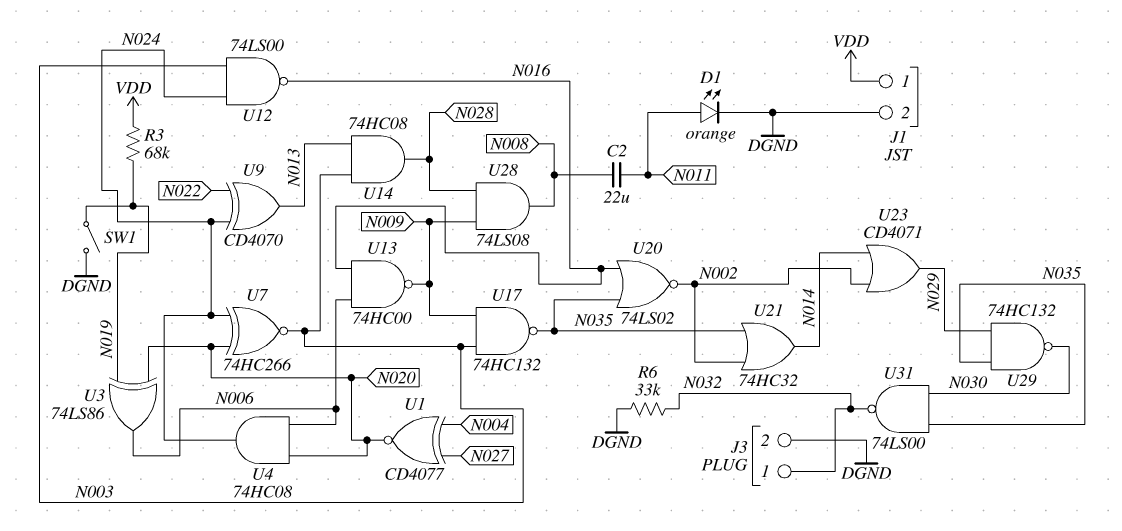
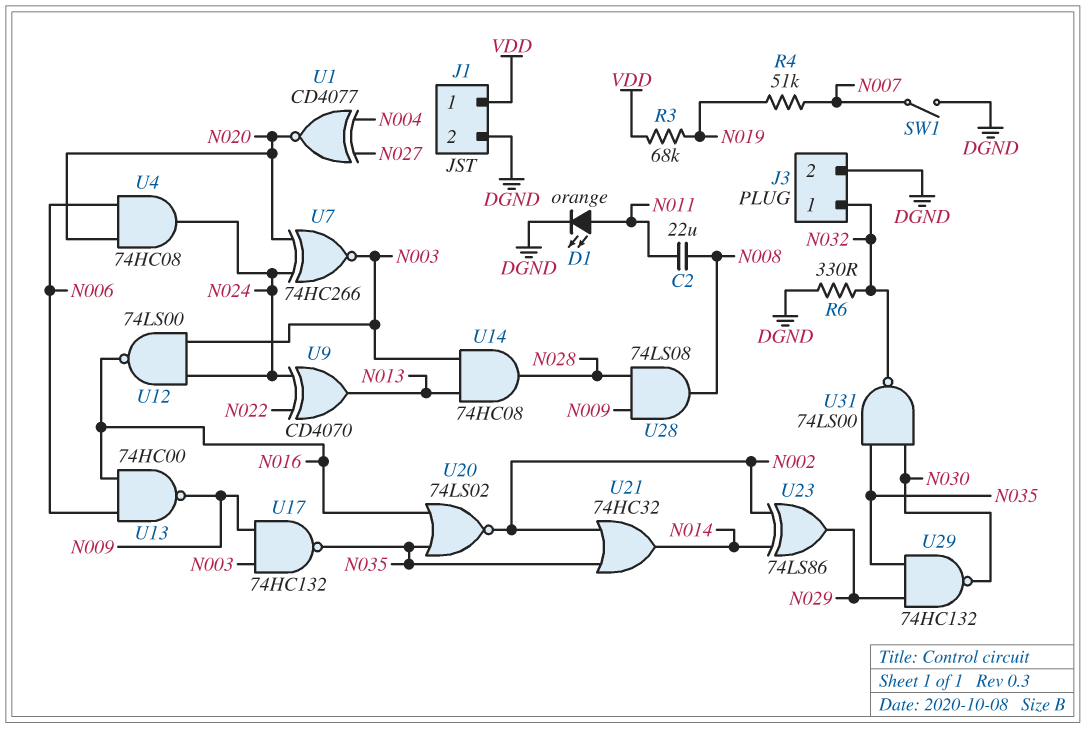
R4: none -> 51k (N007, N019)
R6: 33k (DGND, N032) -> 330 (DGND, N032)
SW1: switch (DGND, N019) -> switch (DGND, N007)
U3: XOR 74LS86 (in N019, in N020, out N006) -> none
U23: OR CD4071 (in N002, in N014, out N029) -> XOR 74LS86 (in N002, in N014, out N029)

